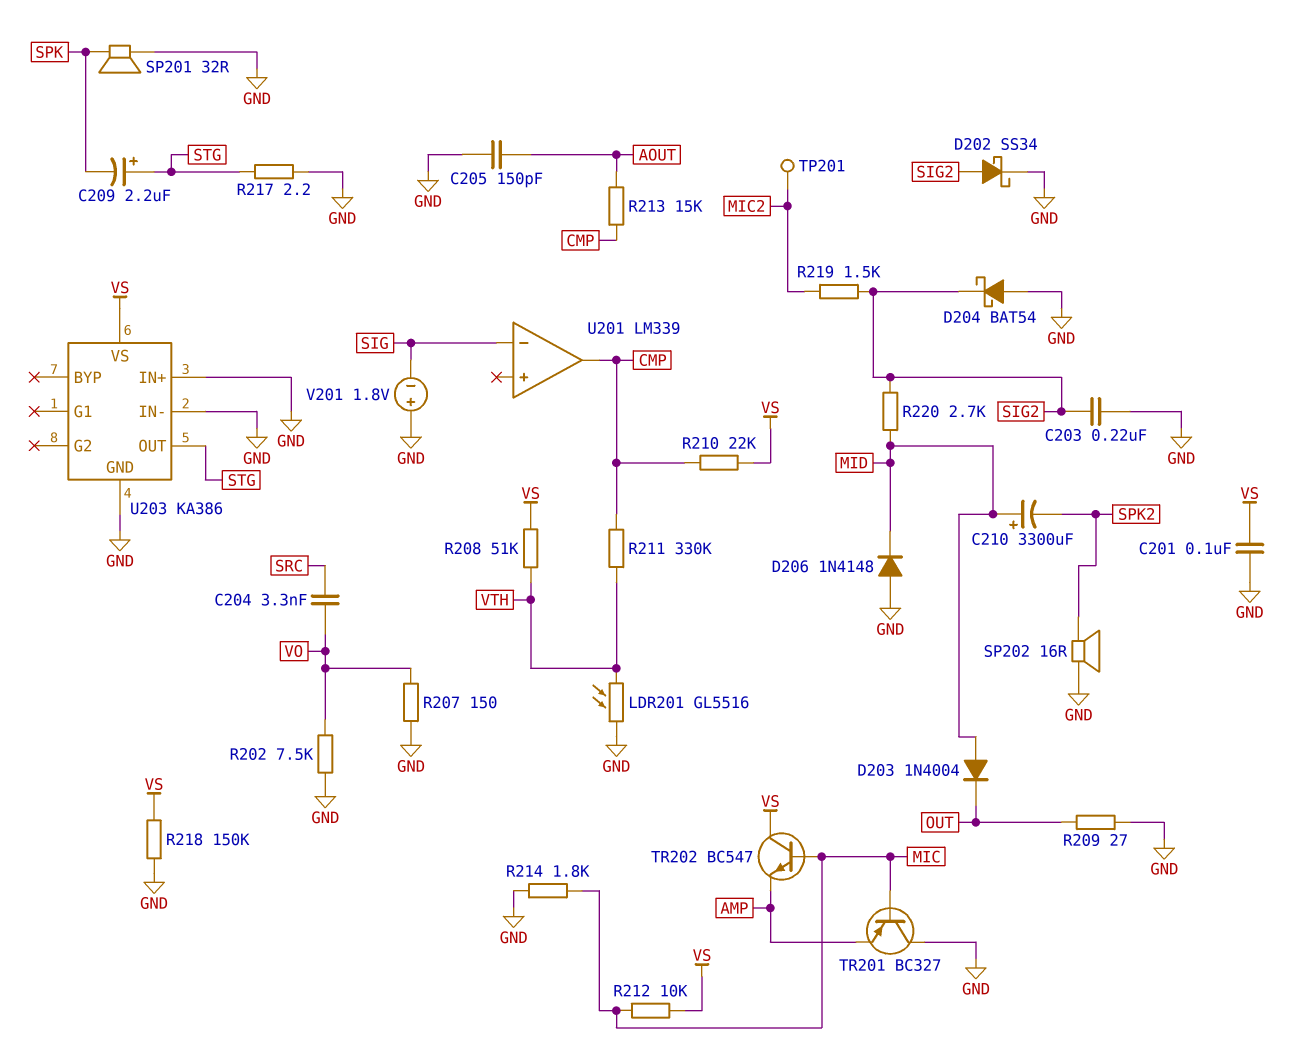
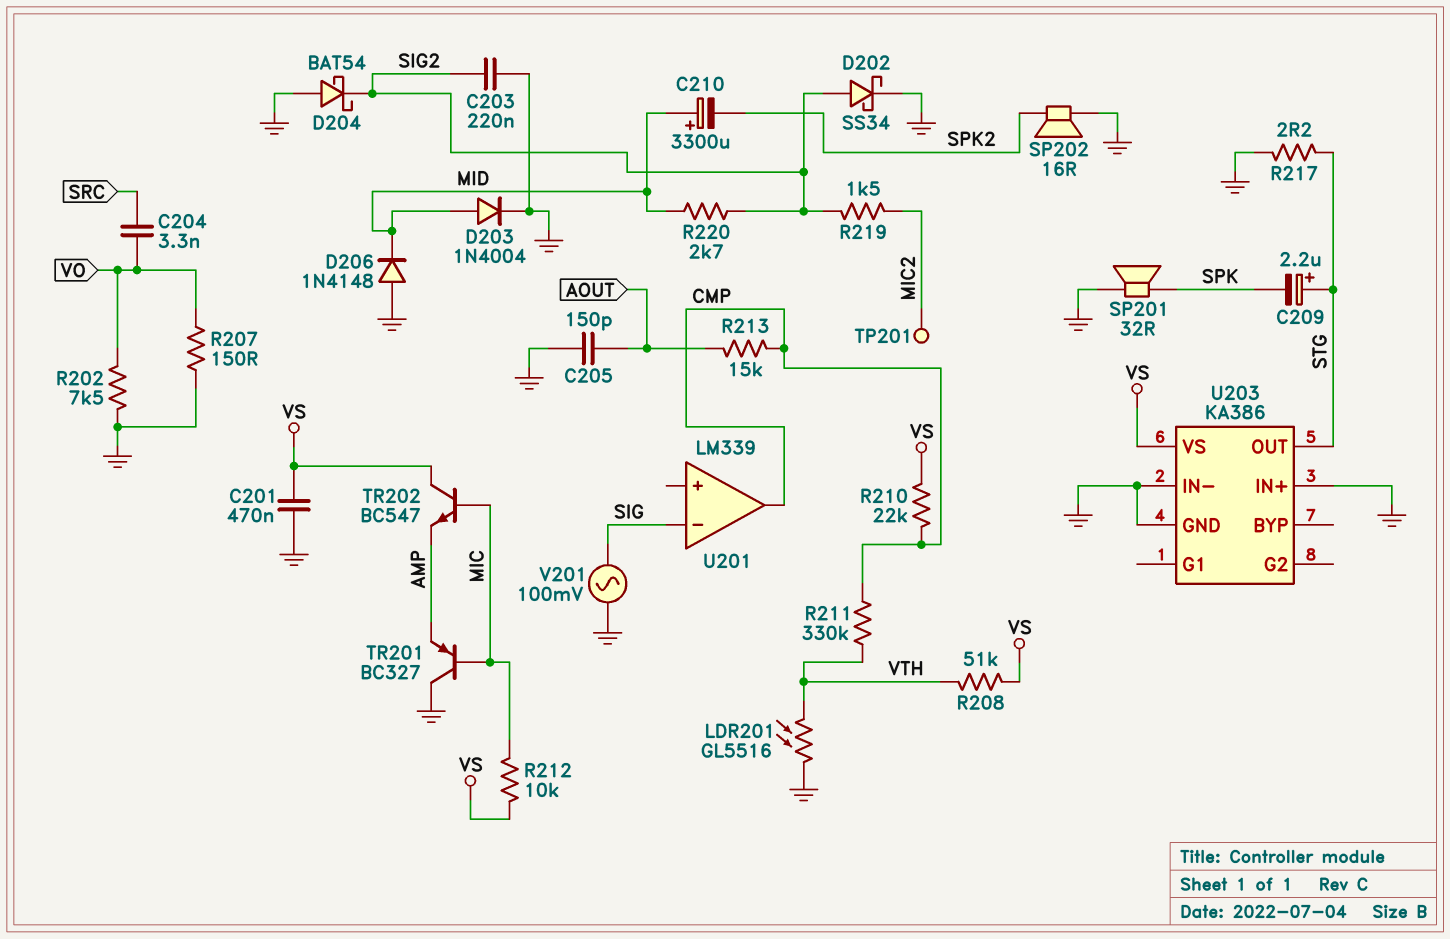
C201: 100nF (GND, VS) -> 470nF (GND, VS)
D203: diode 1N4004 (A MID, K OUT) -> diode 1N4004 (A MID, K GND)
R209: 27 (GND, OUT) -> none
R214: 1.8k (GND, MIC) -> none
R218: 150k (GND, VS) -> none
V201: 1.8V (plus GND, minus SIG) -> AC 100mV (GND, SIG)

